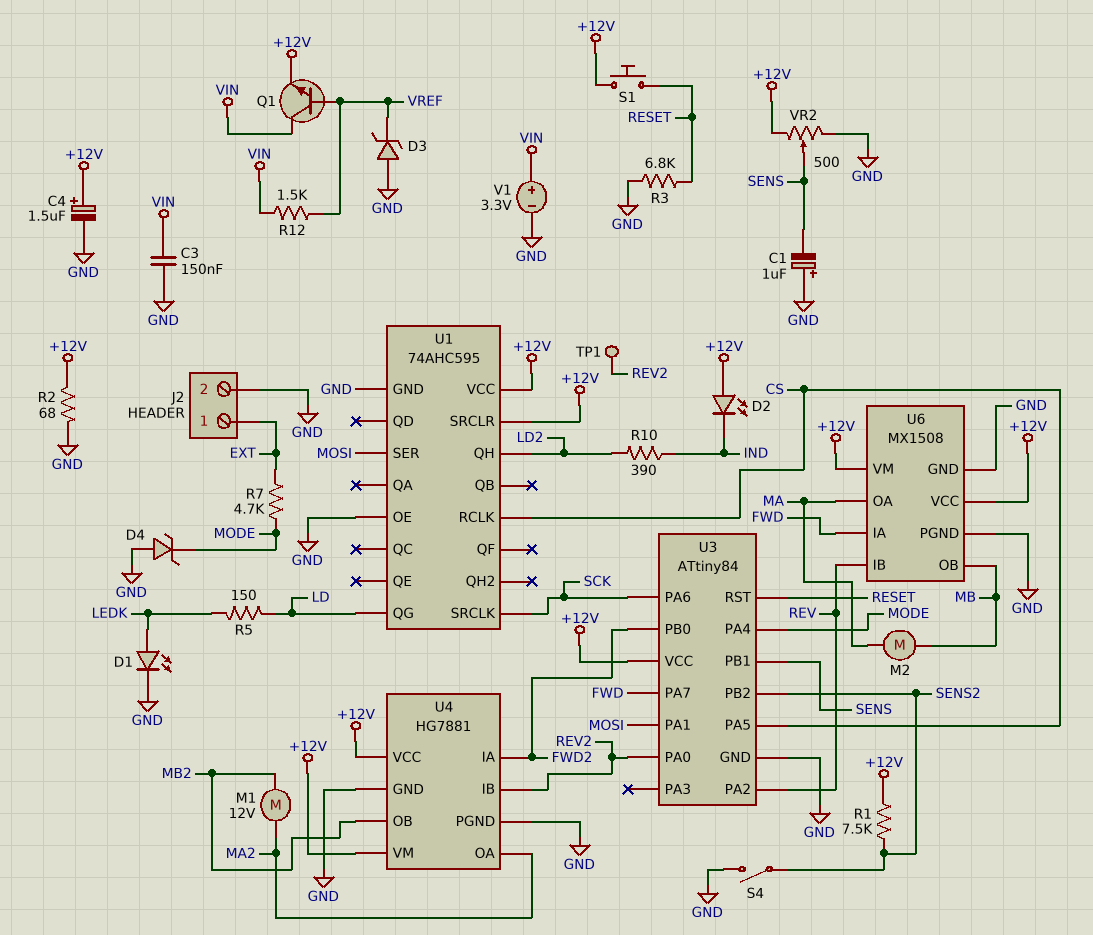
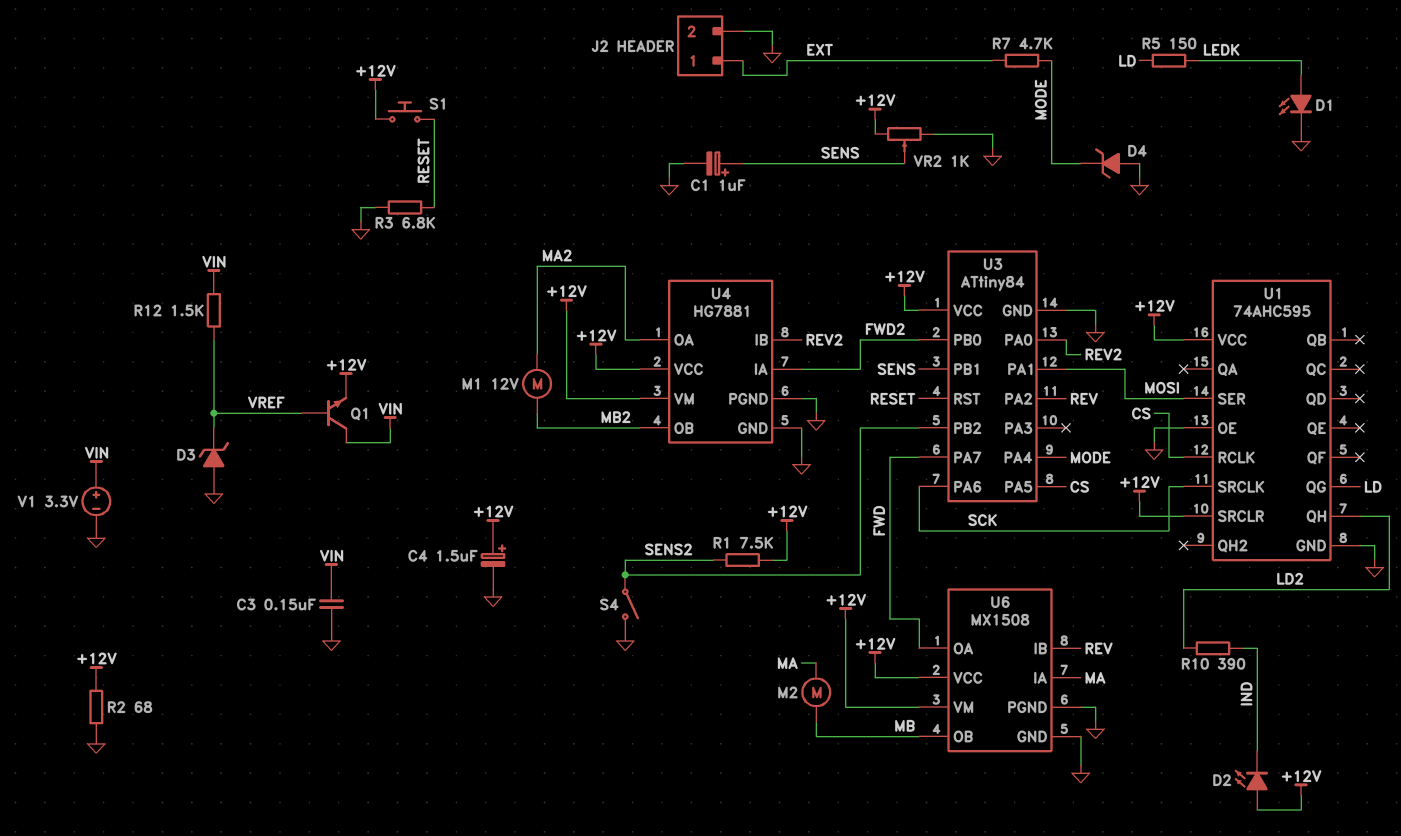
C1: 1uF (plus GND, minus SENS) -> 1uF (plus SENS, minus GND)
TP1: test point (REV2) -> none
U6 pin IA: FWD -> MA
U6 pin OA: MA -> FWD
VR2: 500 (+12V, GND, wiper SENS) -> 1k (+12V, GND, wiper SENS)

